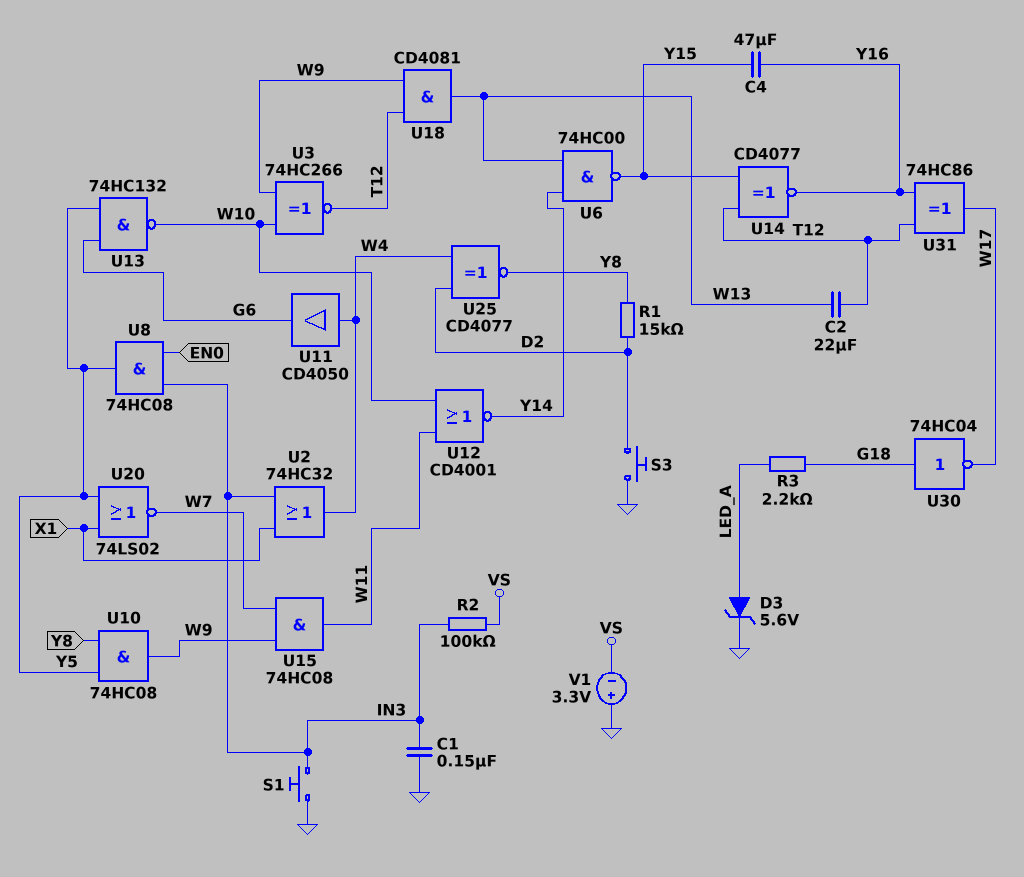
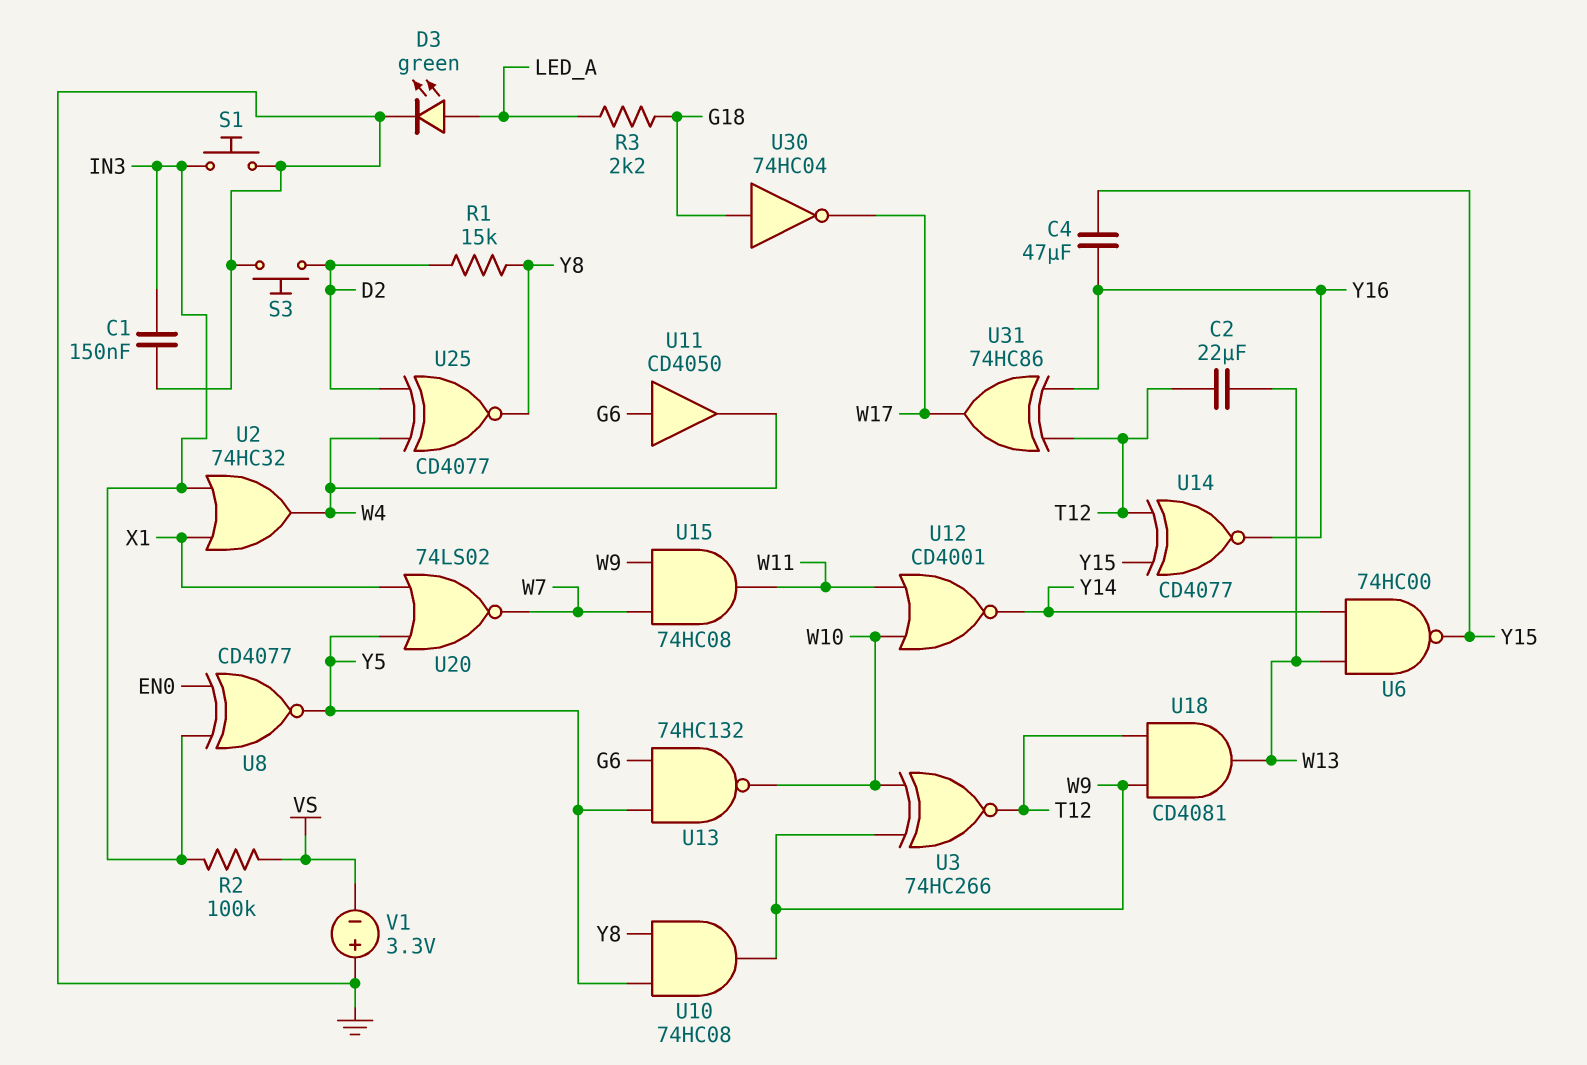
D3: zener 5.6V (A LED_A, K GND) -> LED green (A LED_A, K GND)
U8: AND 74HC08 (in EN0, in IN3, out Y5) -> XNOR CD4077 (in EN0, in IN3, out Y5)
U11: buffer CD4050 (in W4, out G6) -> buffer CD4050 (in G6, out W4)

